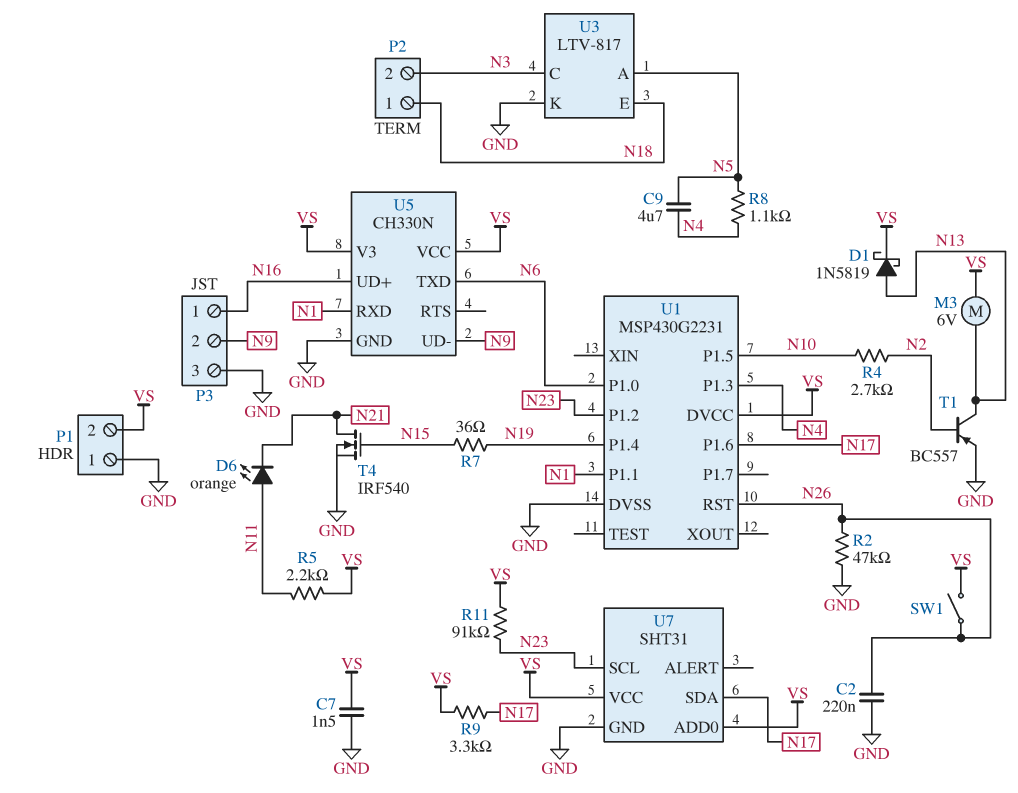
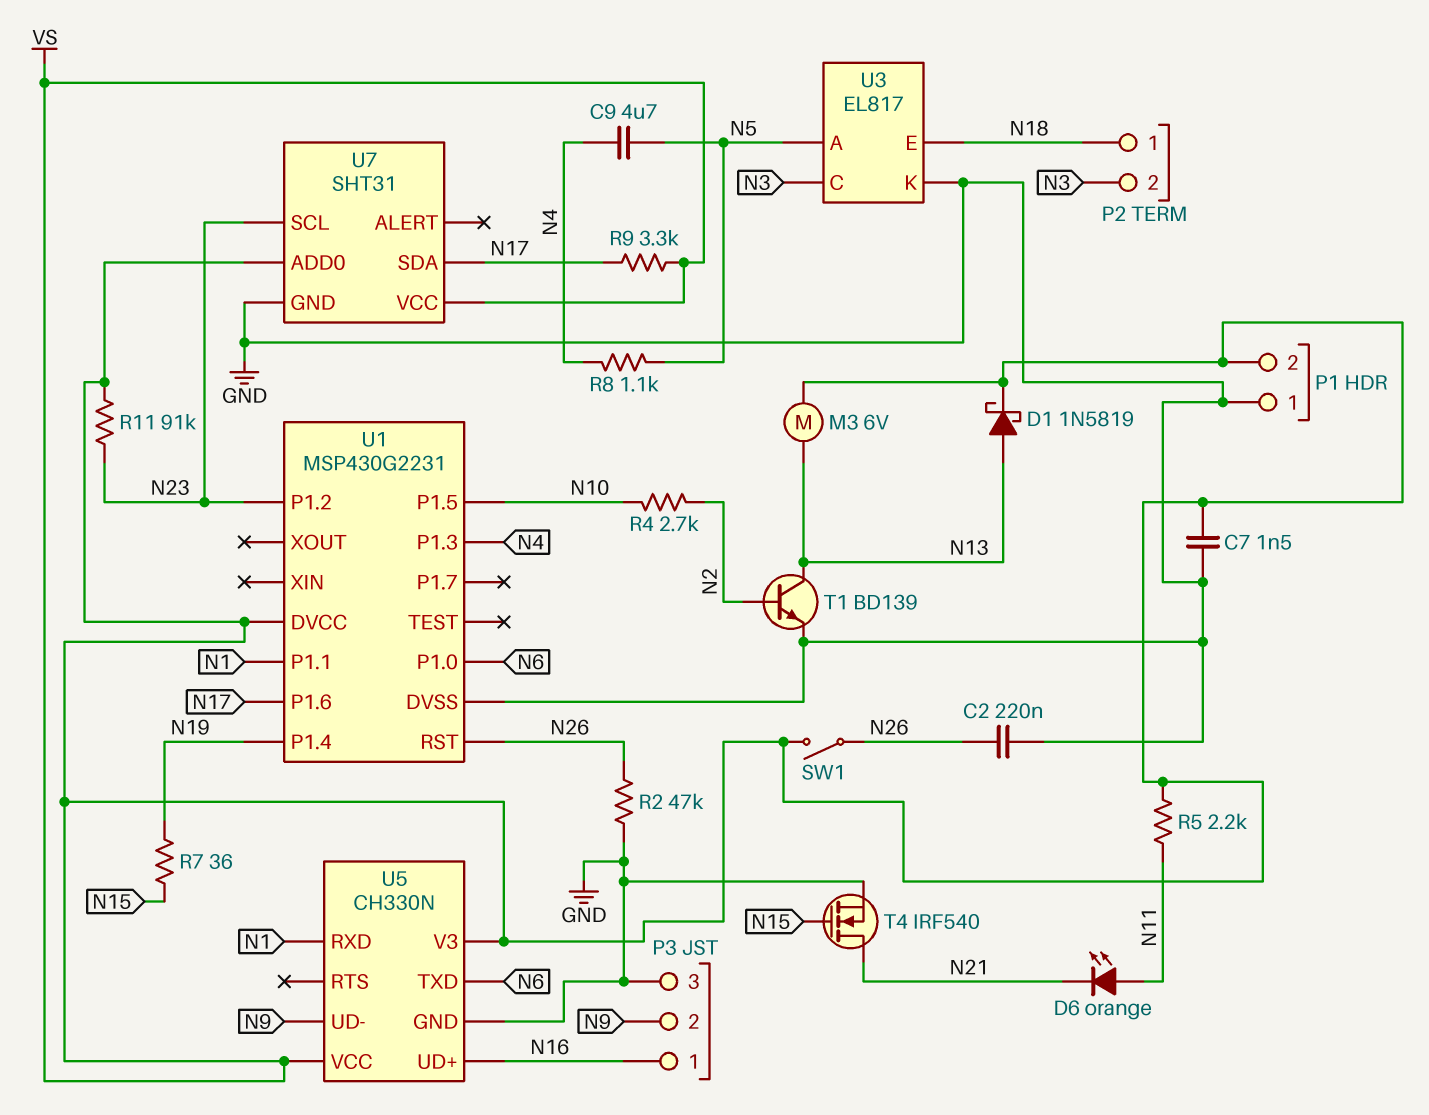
T1: PNP BC557 (B N2, C N13, E GND) -> NPN BD139 (B N2, C N13, E GND)
U3: LTV-817 -> EL817

